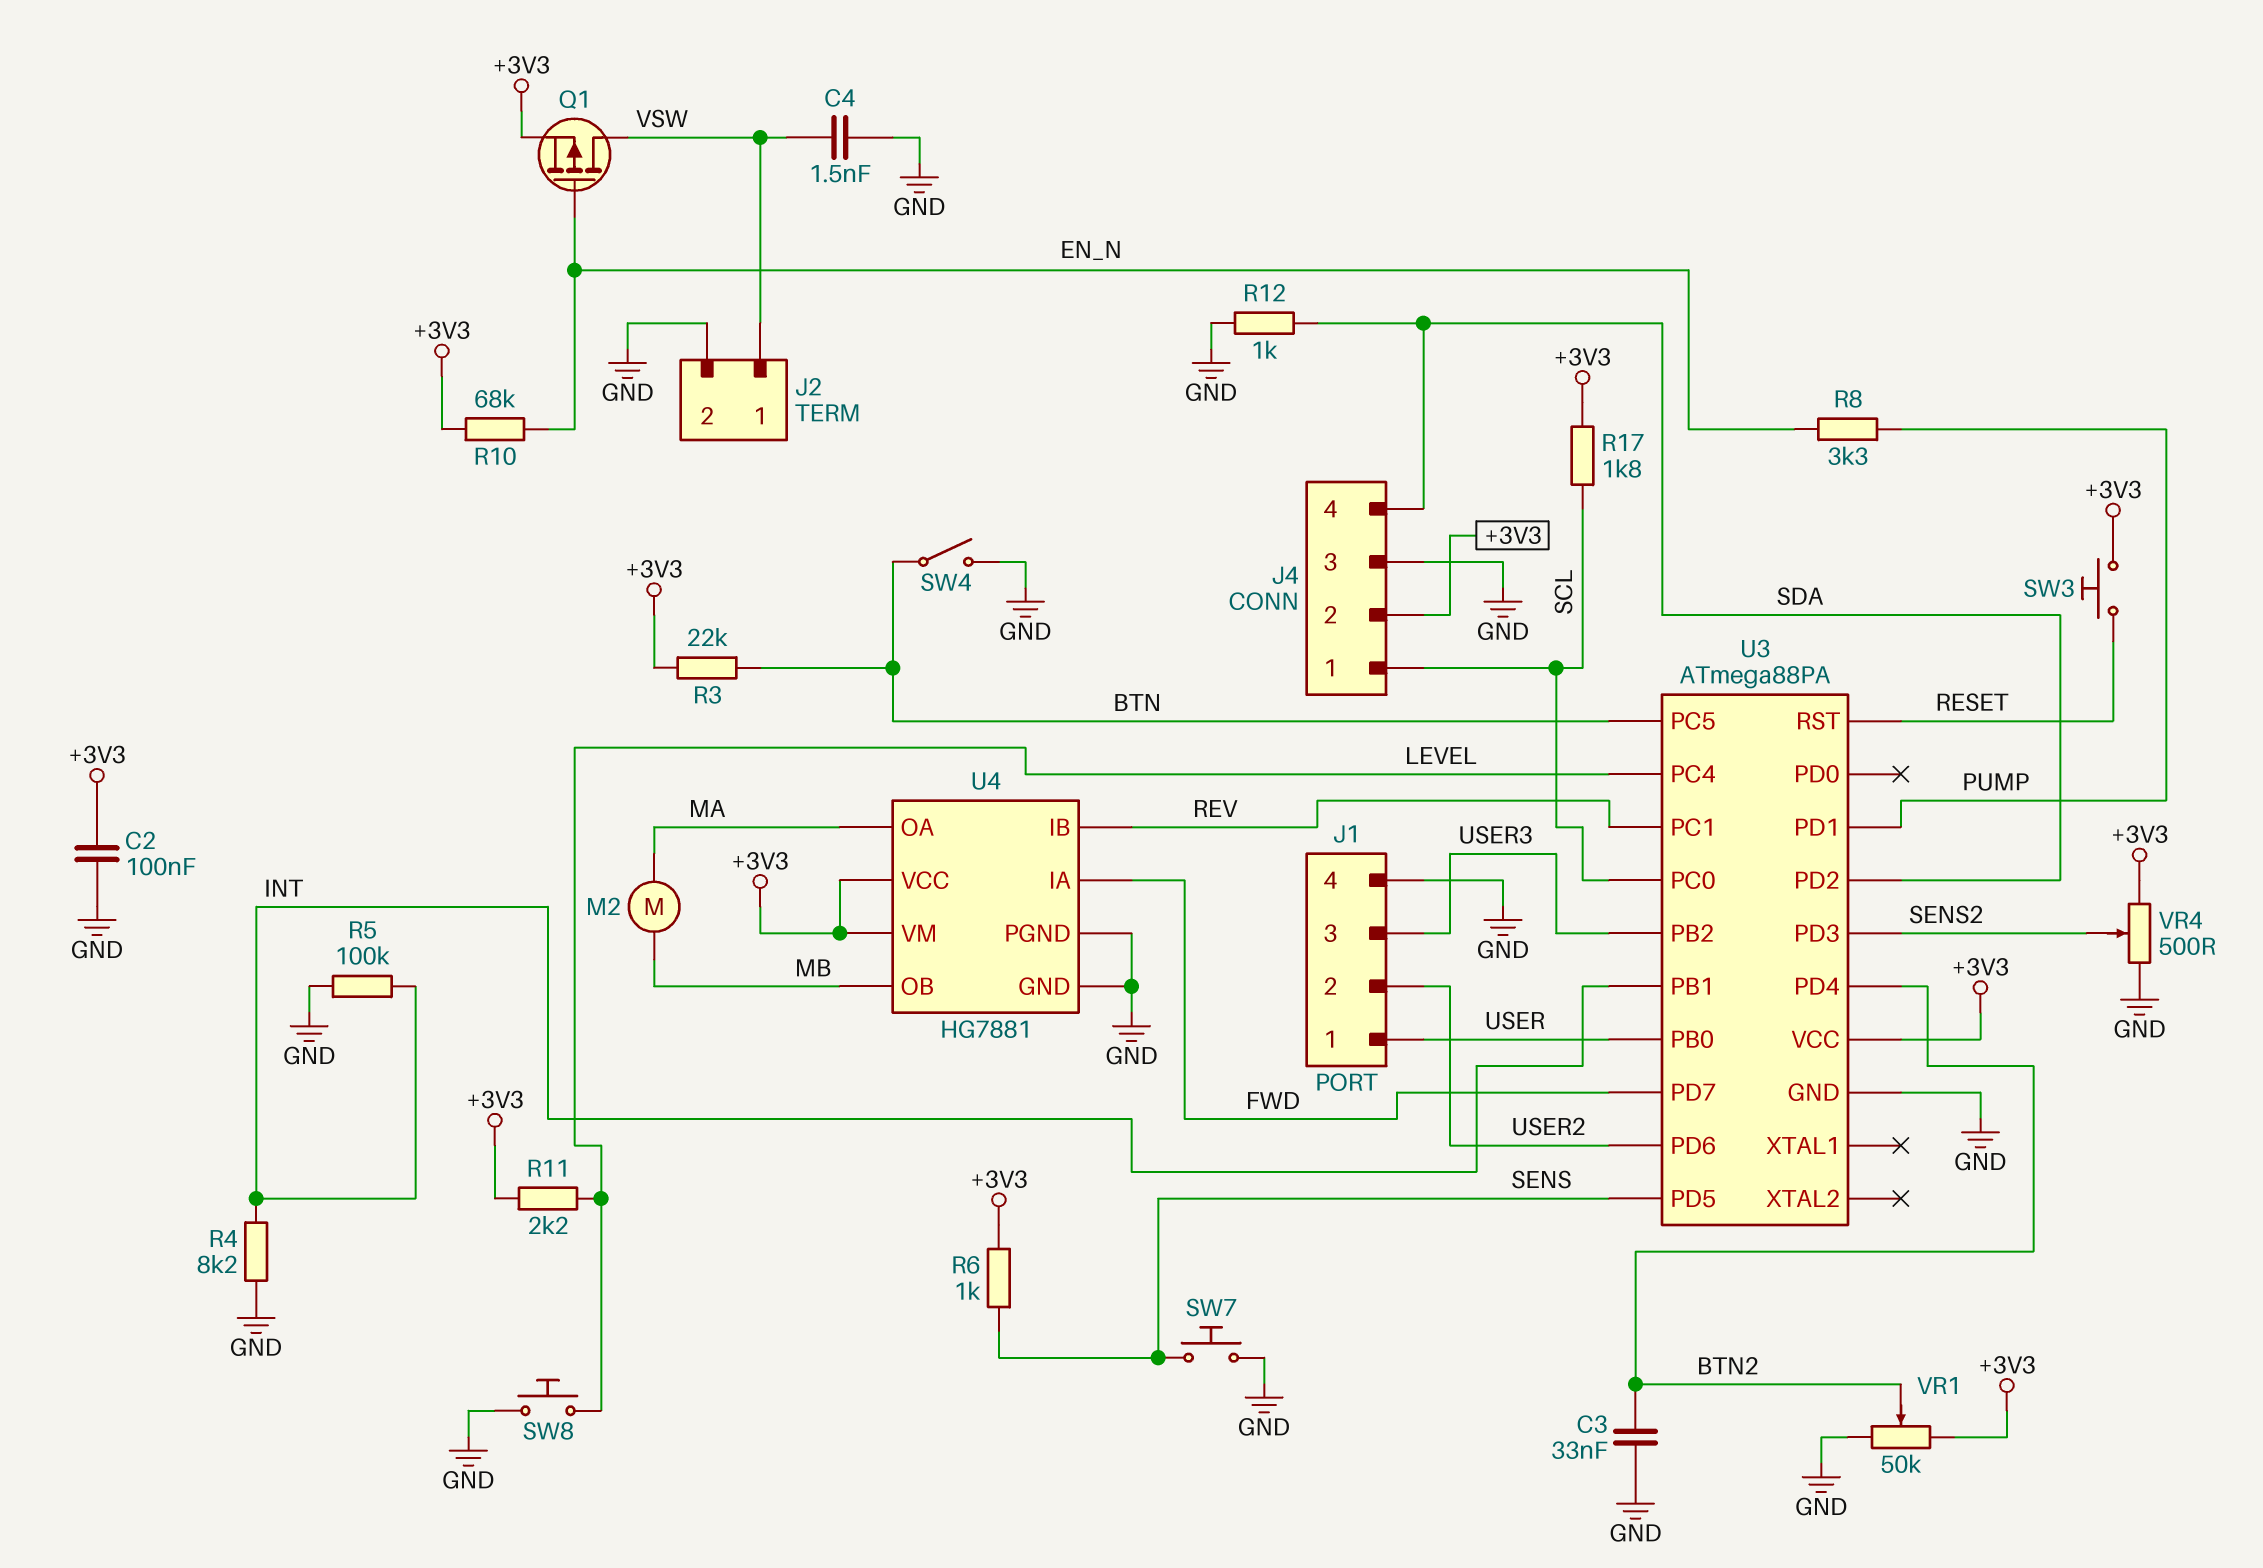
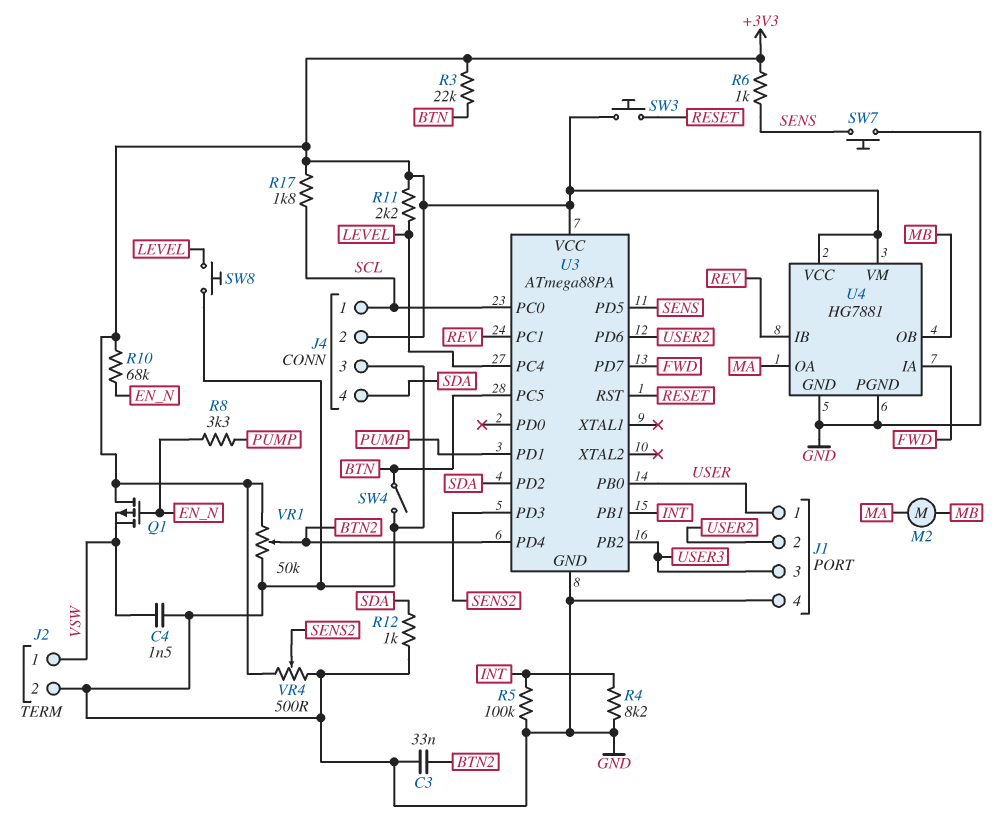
C2: 100nF (+3V3, GND) -> none
Q1: PMOS (G EN_N, D VSW, S +3V3) -> PMOS (G EN_N, D +3V3, S VSW)

